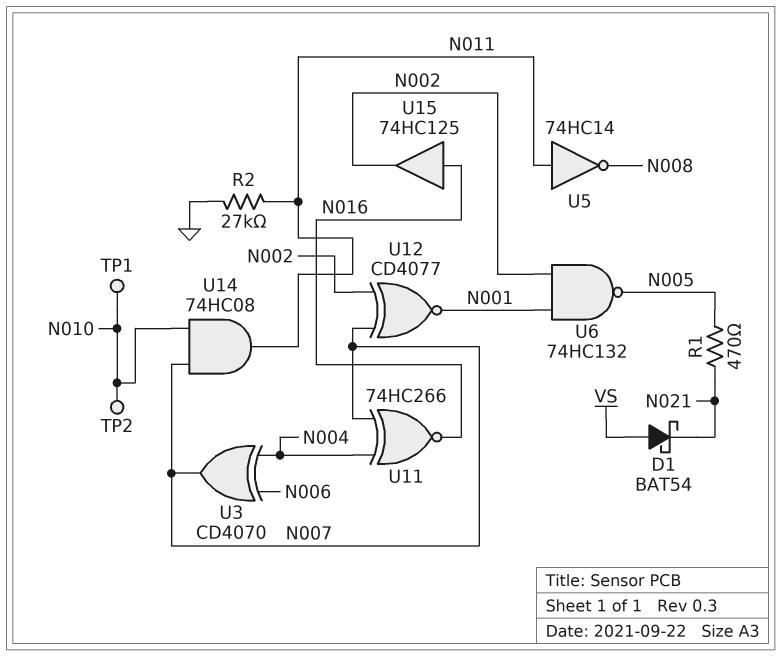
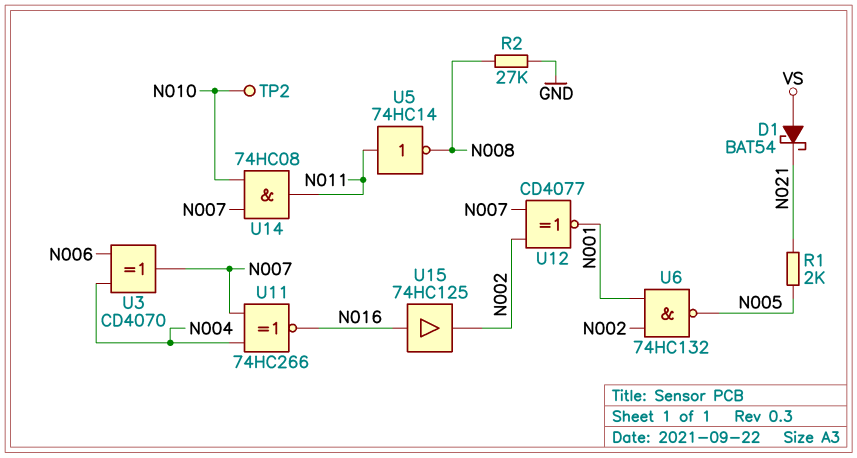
R1: 470 (N005, N021) -> 2k (N005, N021)
R2: 27k (GND, N011) -> 27k (GND, N008)
TP1: test point (N010) -> none

